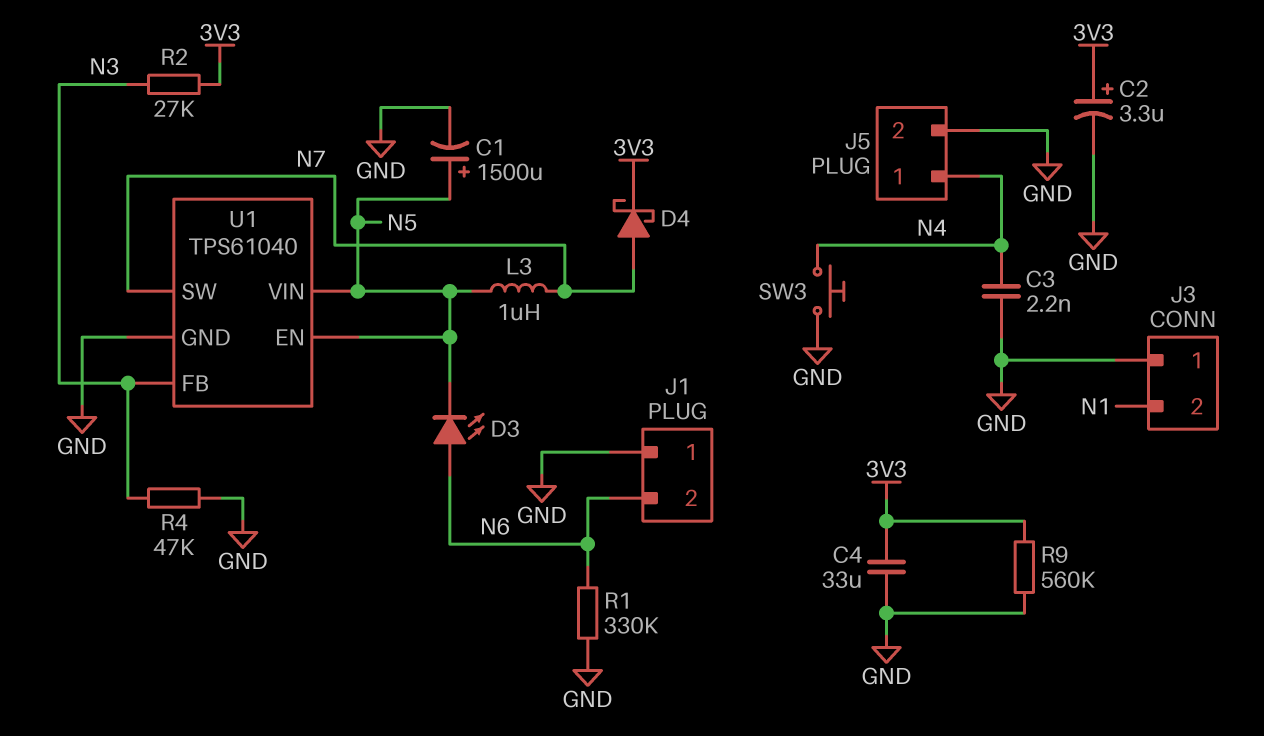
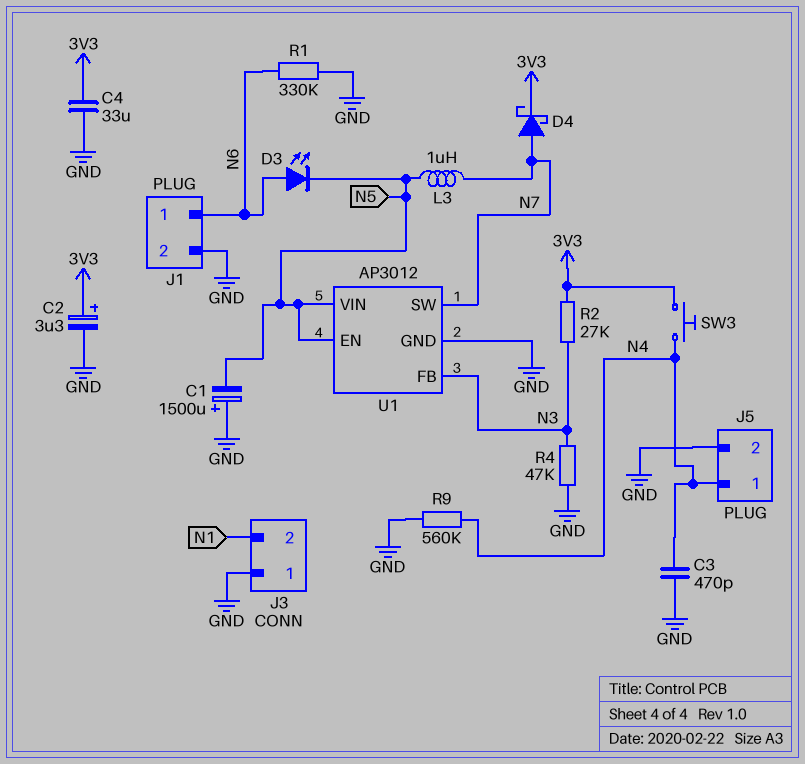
C1: 1500uF (plus N5, minus GND) -> 1500uF (plus GND, minus N5)
C3: 2.2nF (GND, N4) -> 470pF (GND, N4)
J1 pin 1: GND -> N6
J1 pin 2: N6 -> GND
R9: 560k (3V3, GND) -> 560k (GND, N4)
SW3: button (GND, N4) -> button (3V3, N4)
U1: TPS61040 -> AP3012

